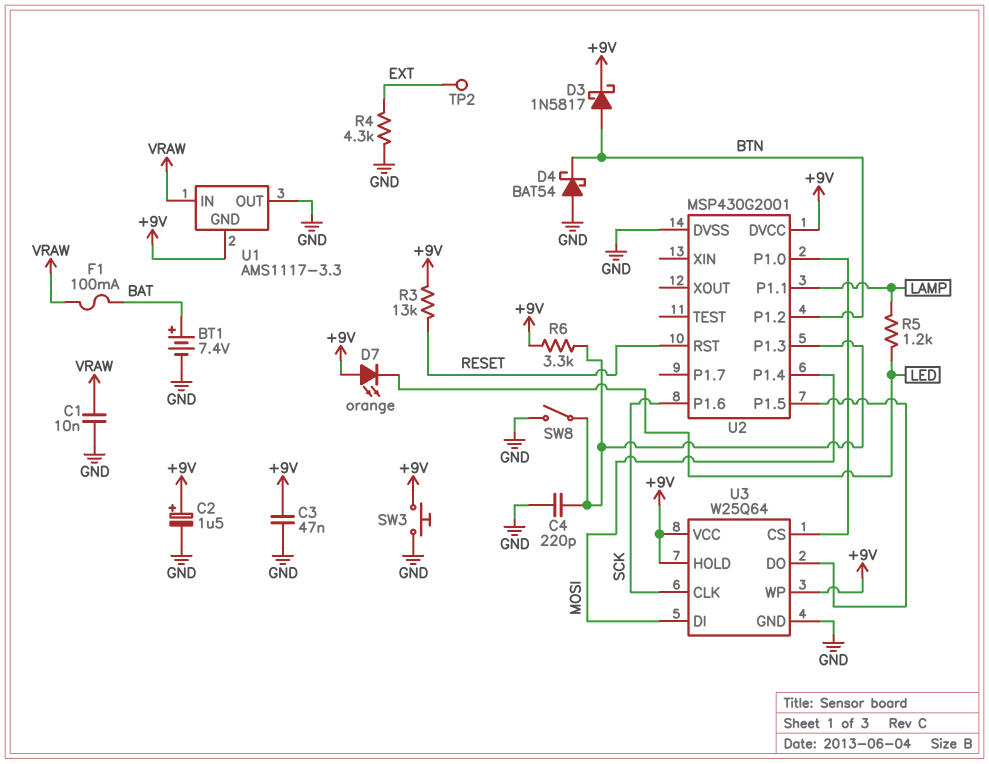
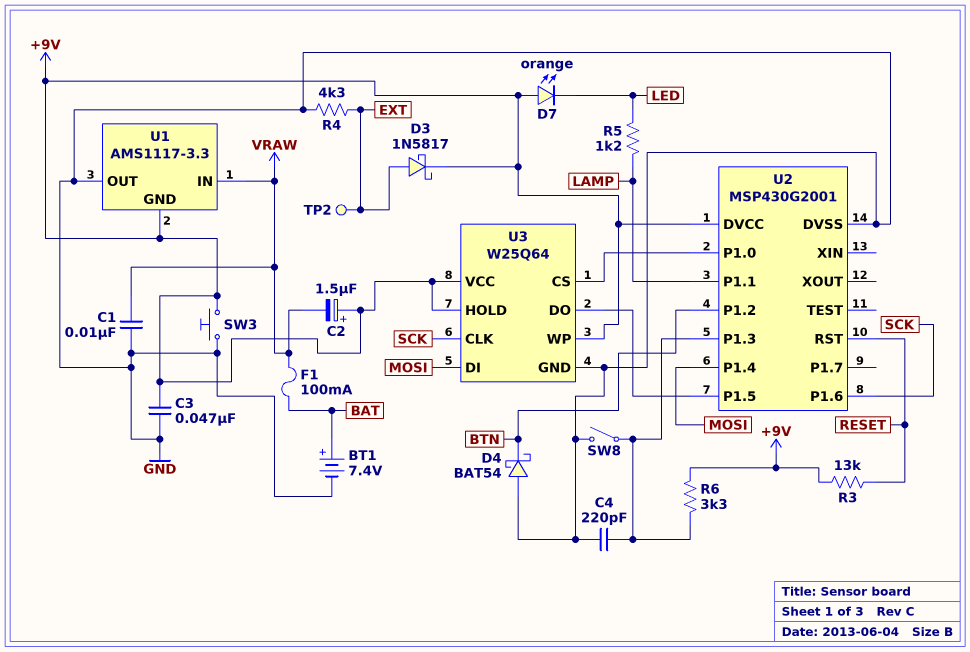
C2: 1.5uF (plus +9V, minus GND) -> 1.5uF (plus +9V, minus VRAW)
D3: schottky 1N5817 (A BTN, K +9V) -> schottky 1N5817 (A EXT, K +9V)

